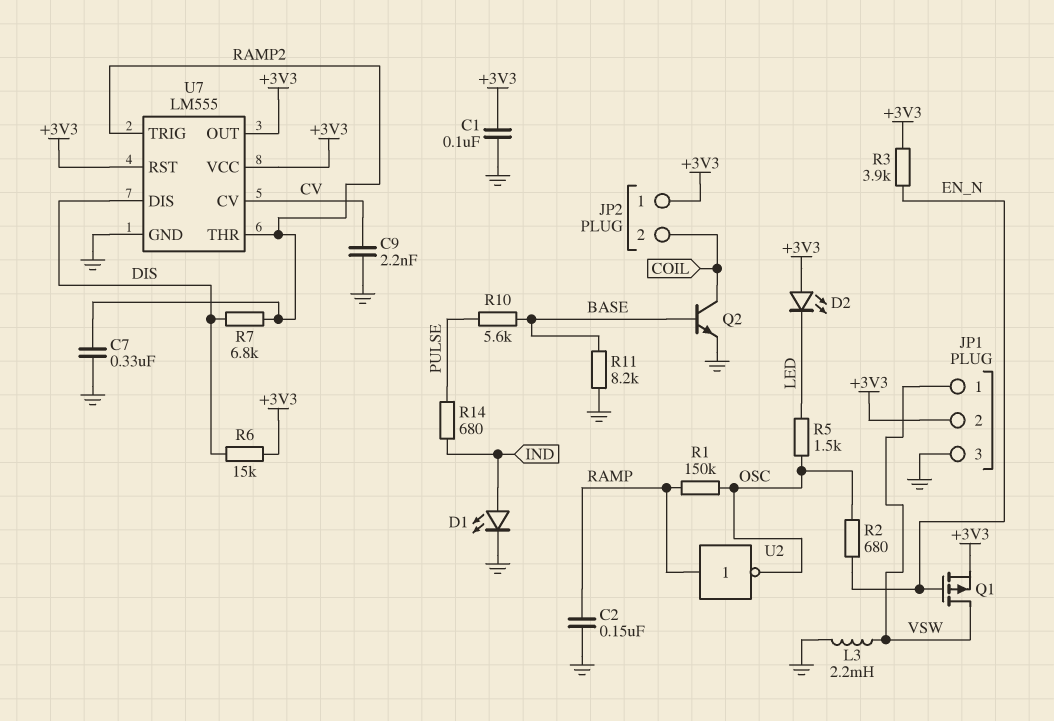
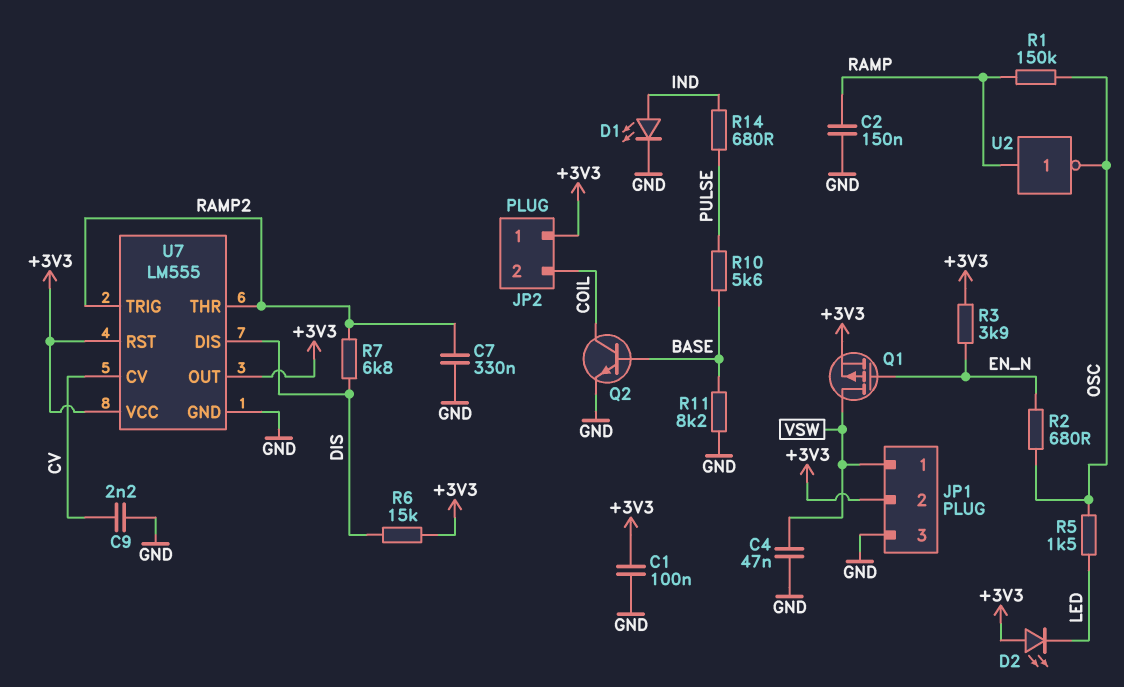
C4: none -> 47nF (GND, VSW)
L3: 2.2mH (GND, VSW) -> none

